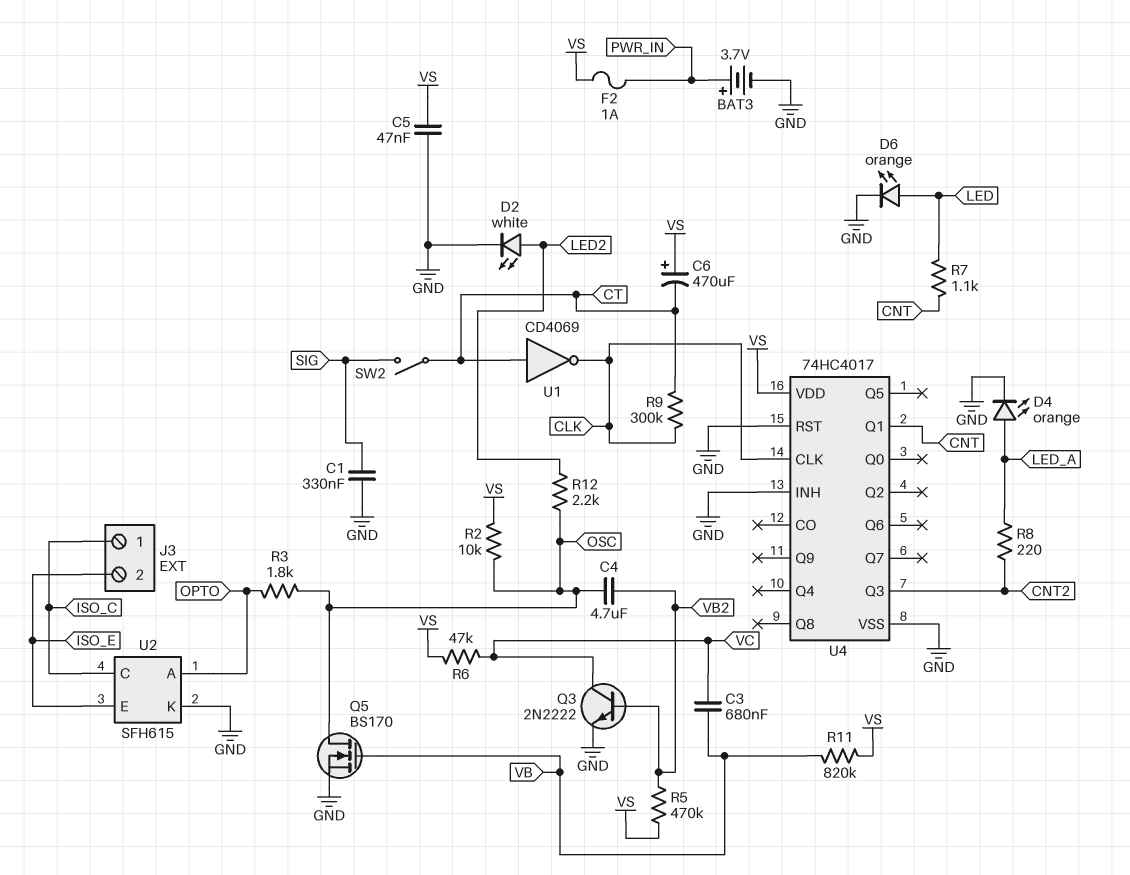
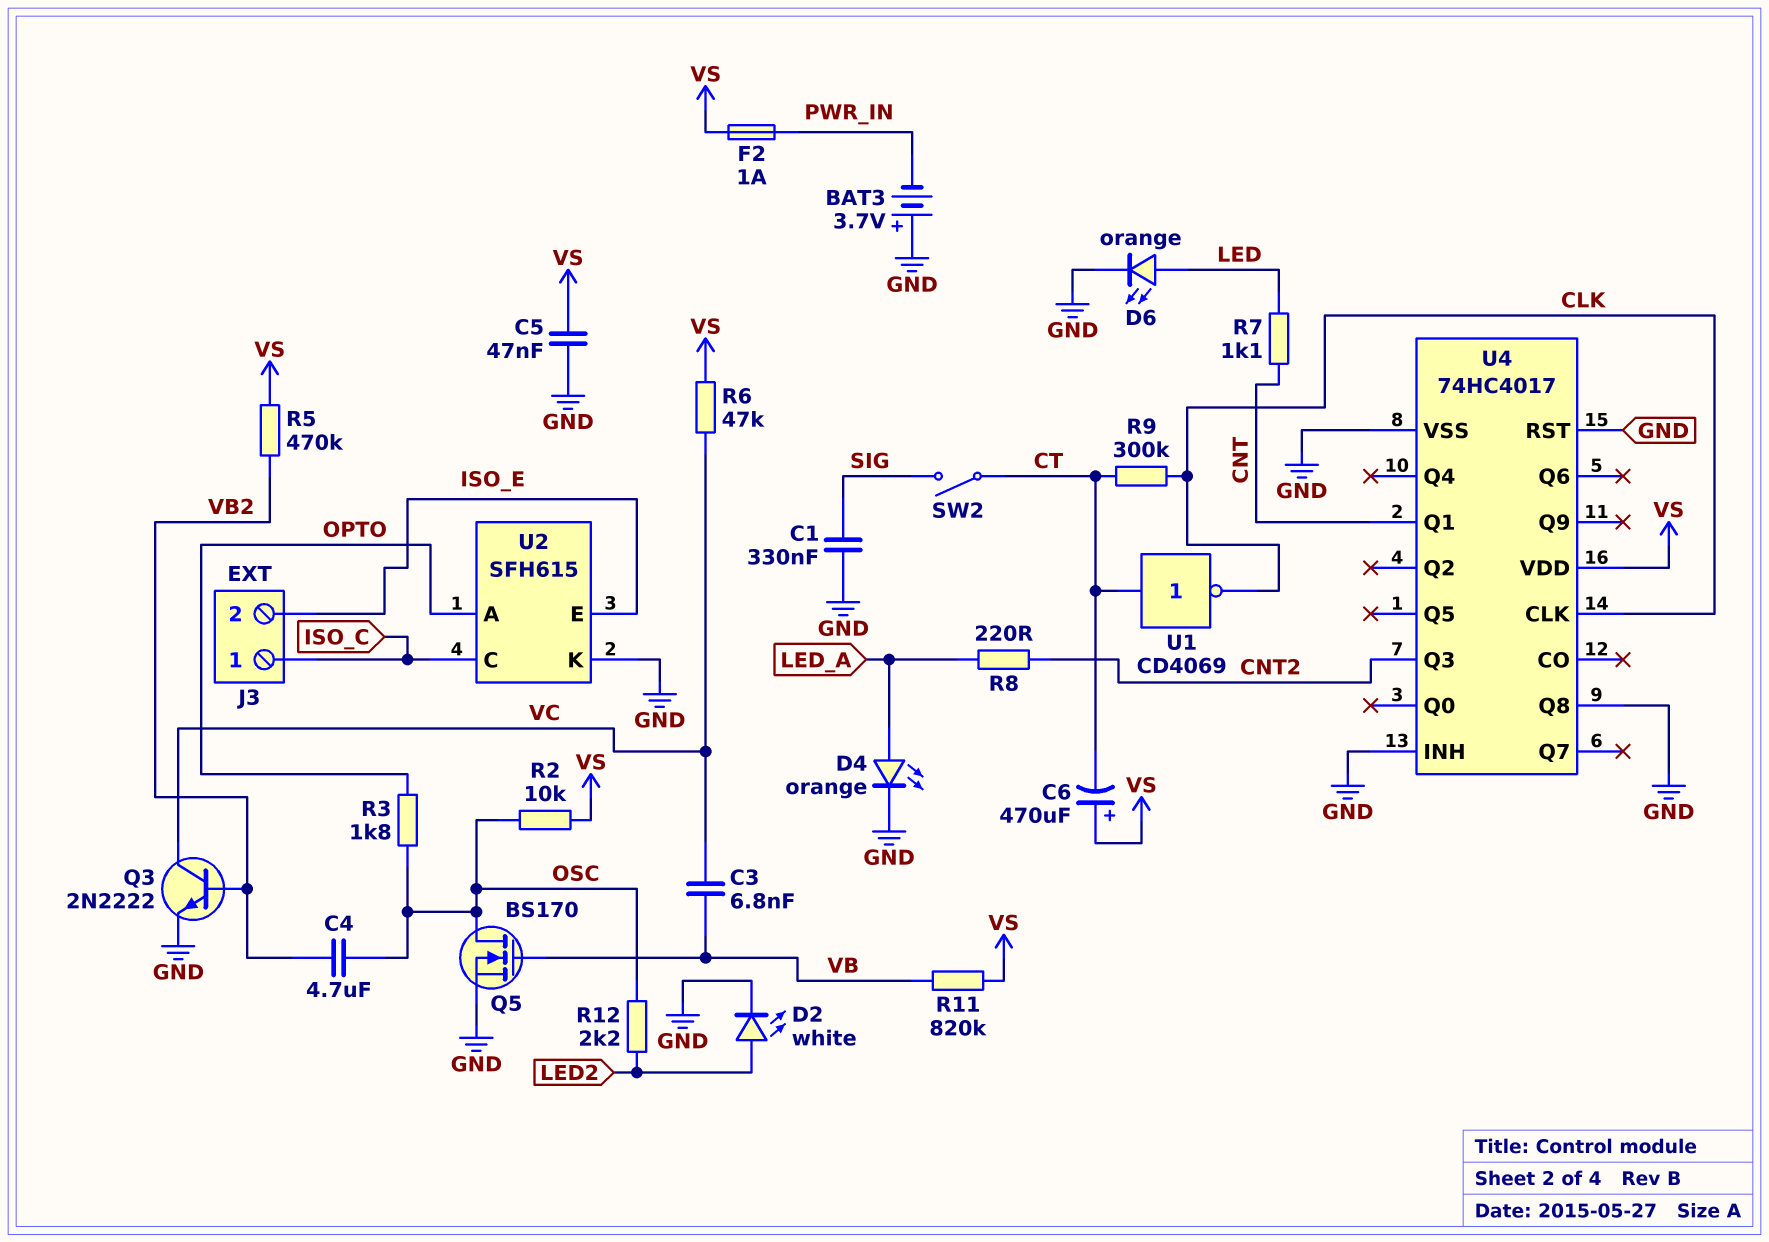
BAT3: 3.7V (plus PWR_IN, minus GND) -> 3.7V (plus GND, minus PWR_IN)
C3: 680nF (VB, VC) -> 6.8nF (VB, VC)
U4 pin Q8: none -> GND

